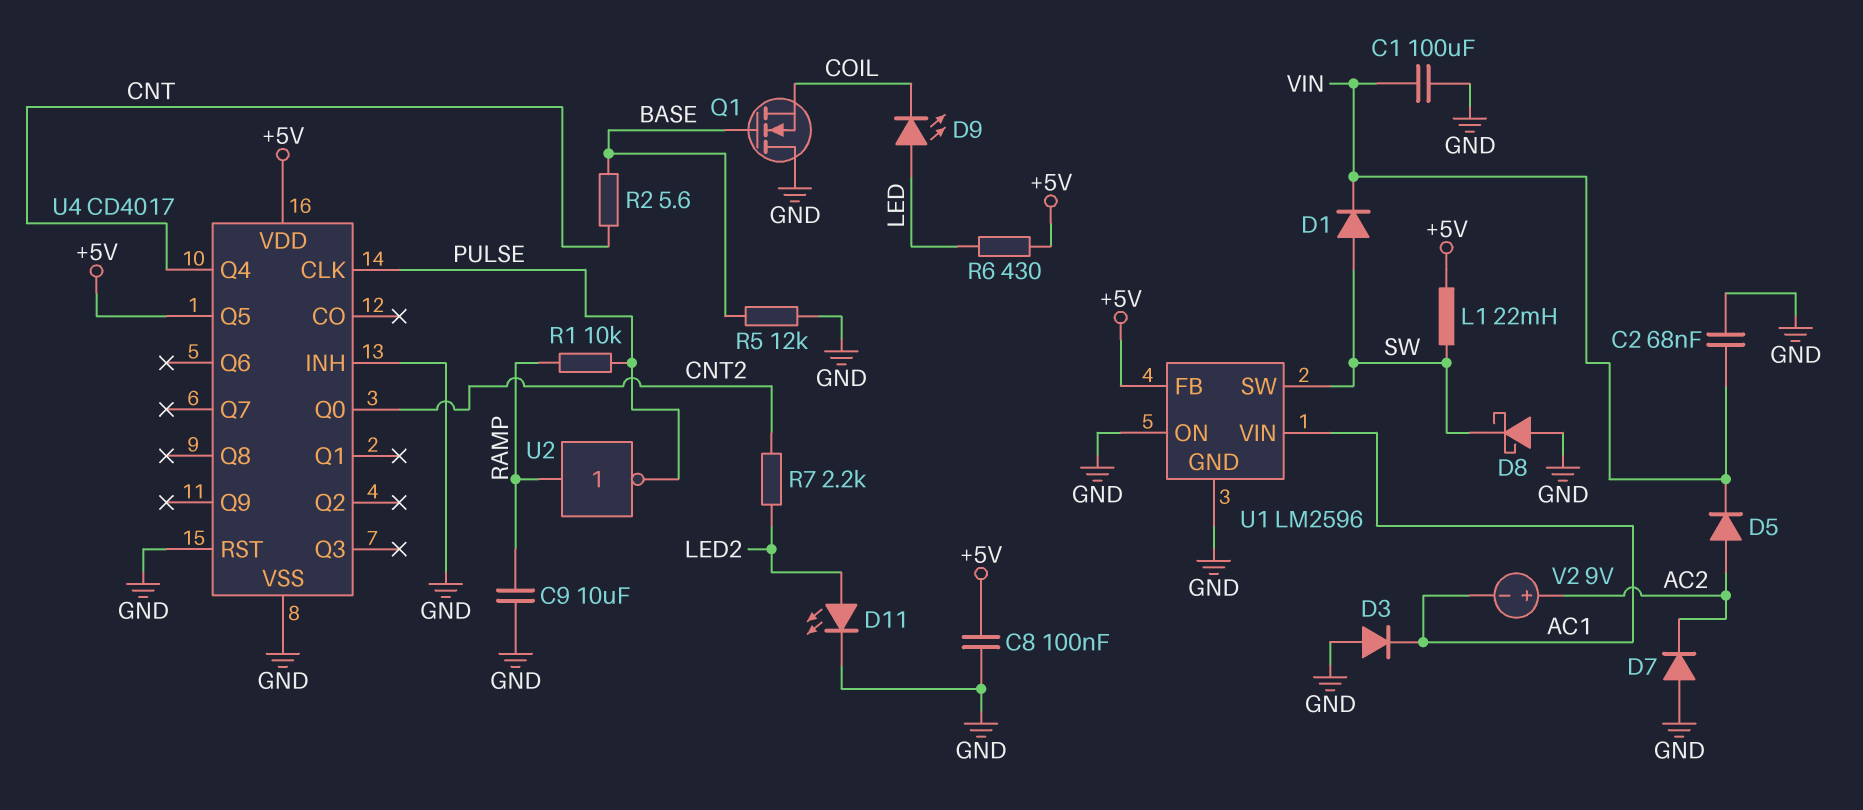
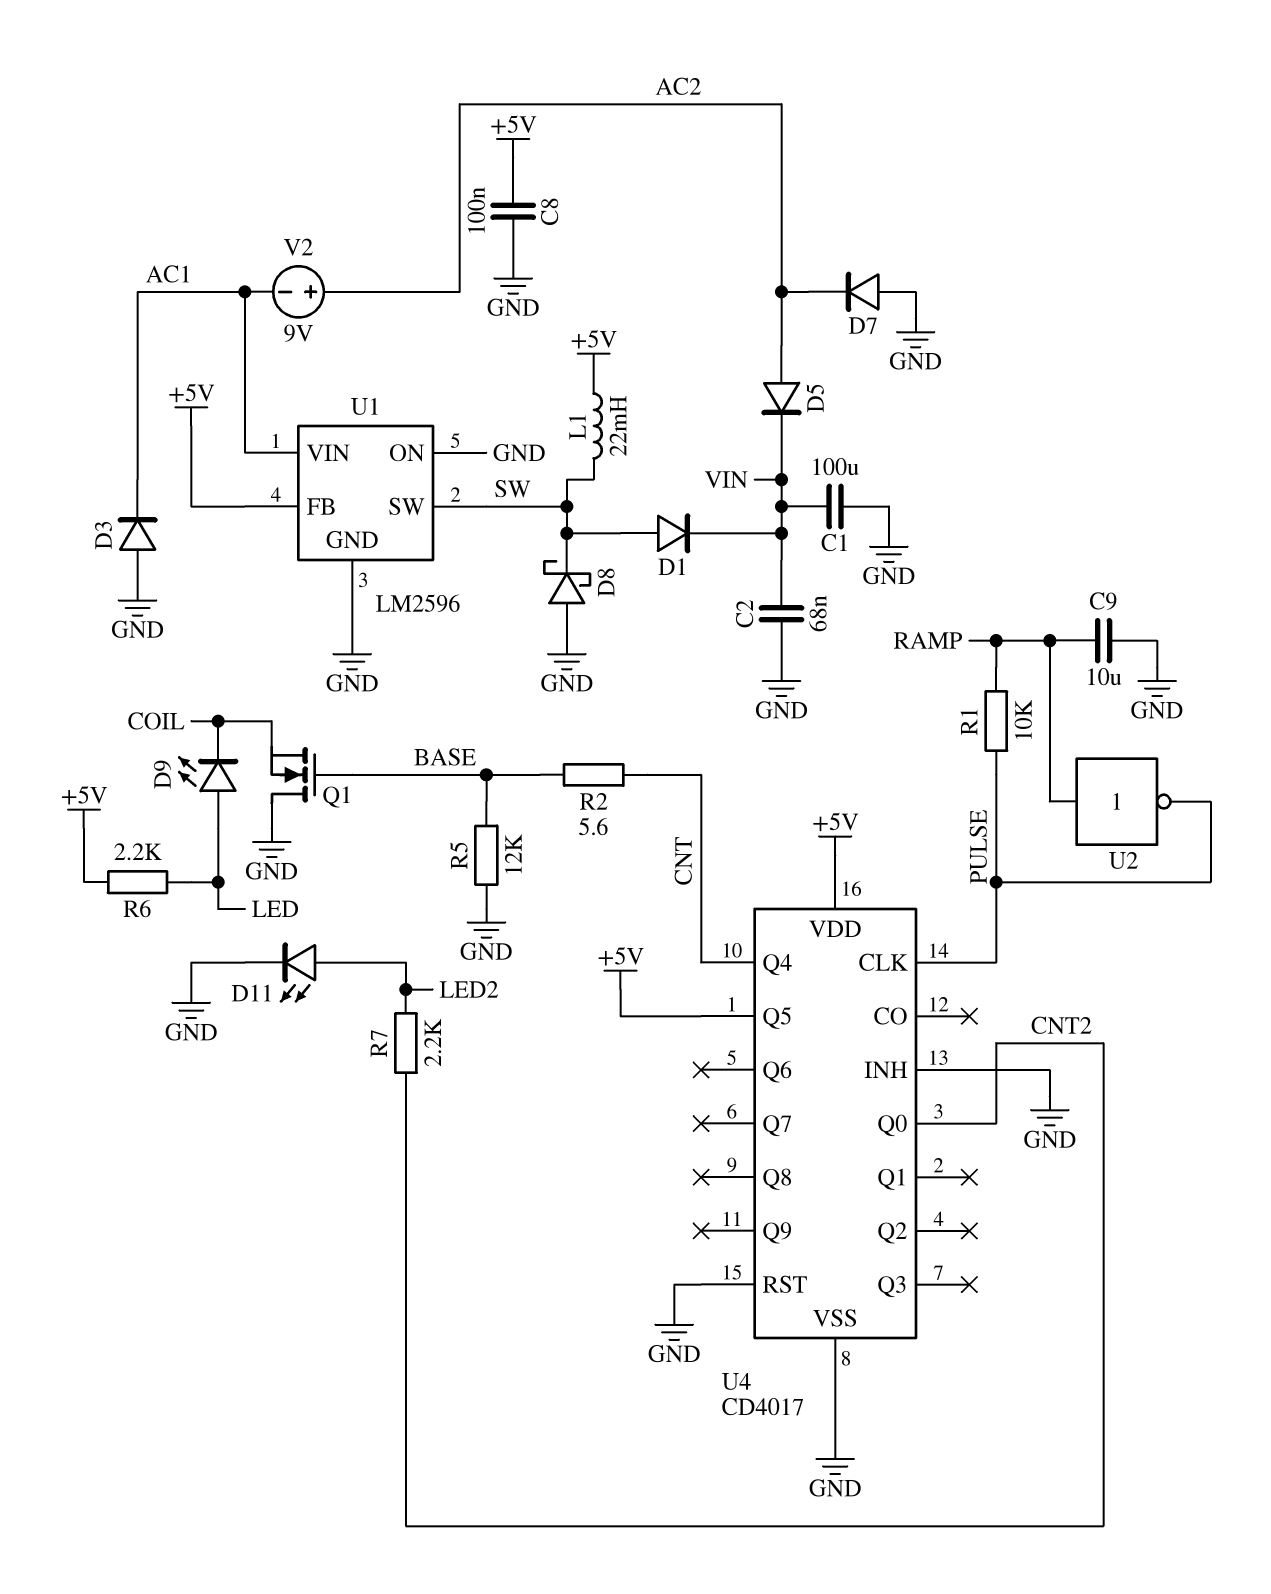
R6: 430 (+5V, LED) -> 2.2k (+5V, LED)

